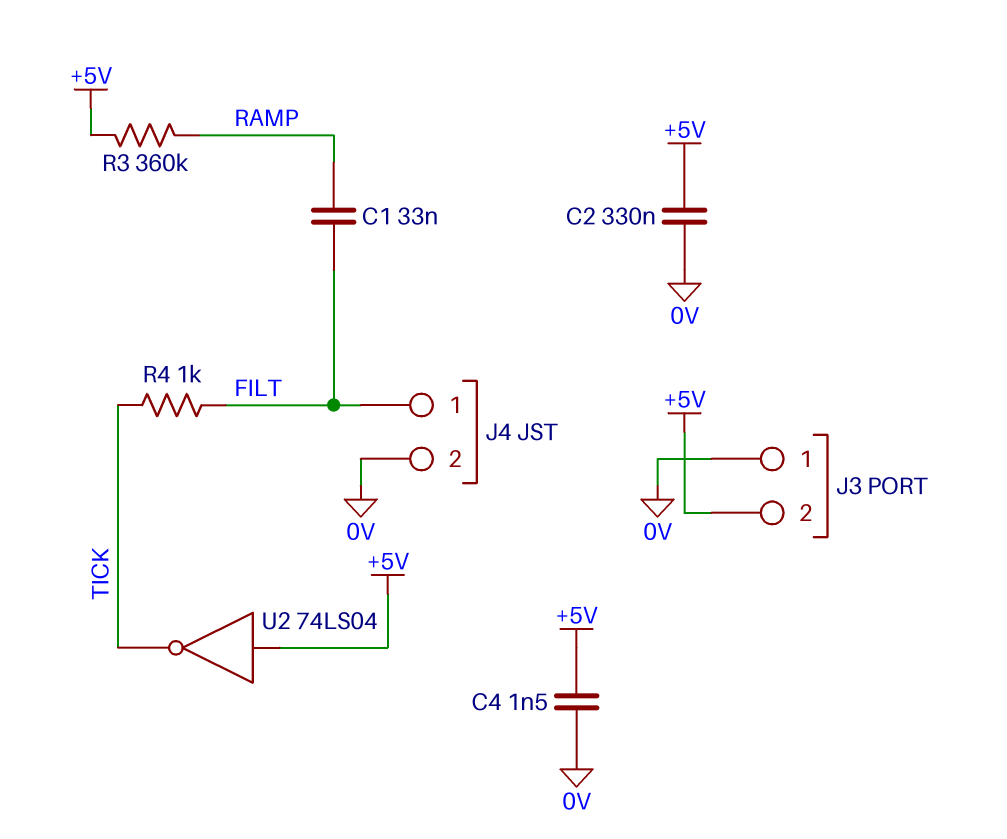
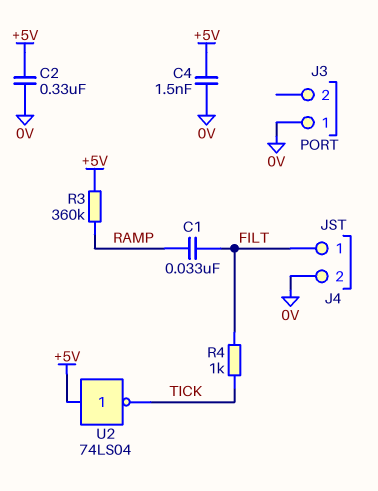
J3 pin 2: +5V -> none

